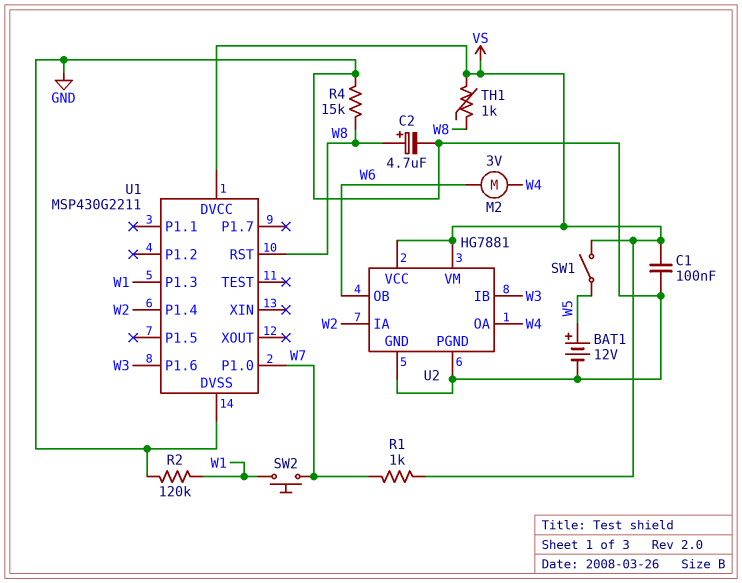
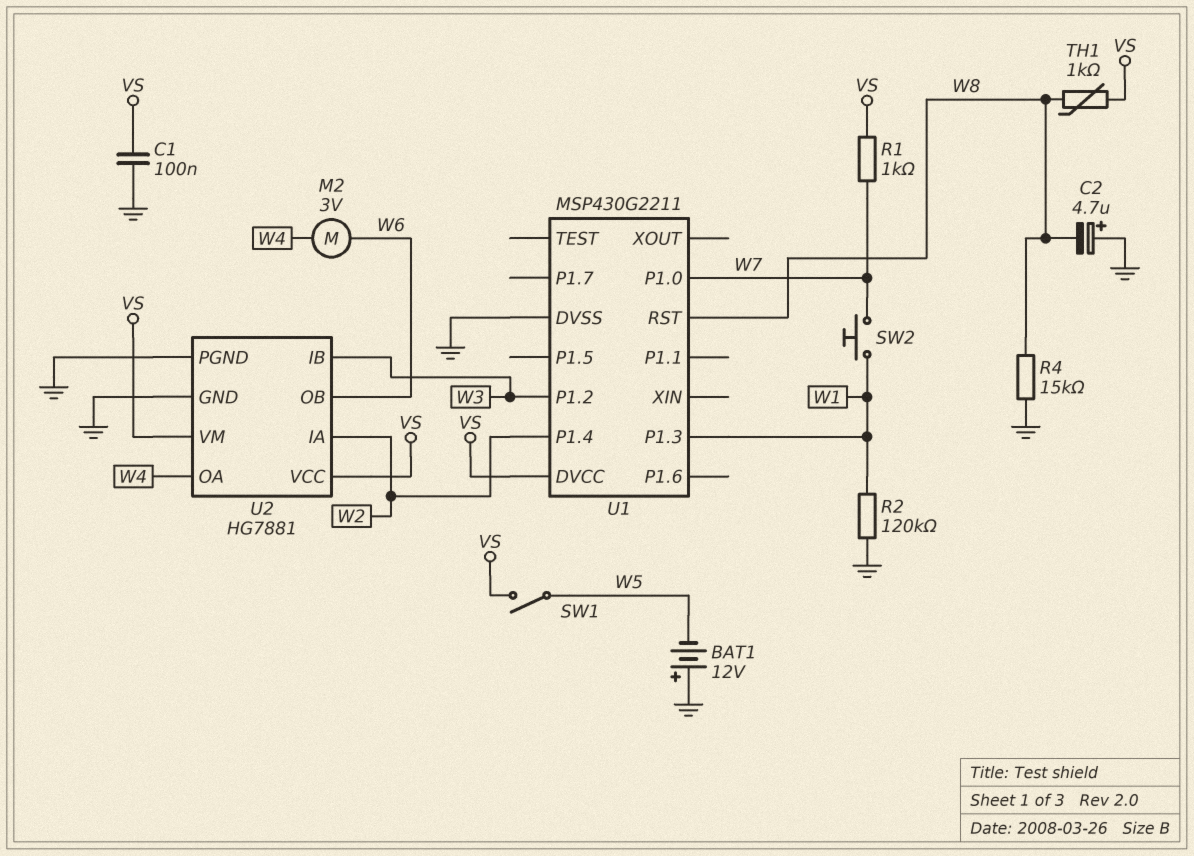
BAT1: 12V (plus W5, minus GND) -> 12V (plus GND, minus W5)
C2: 4.7uF (plus W8, minus GND) -> 4.7uF (plus GND, minus W8)
U1 pin P1.2: none -> W3
U1 pin P1.6: W3 -> none

